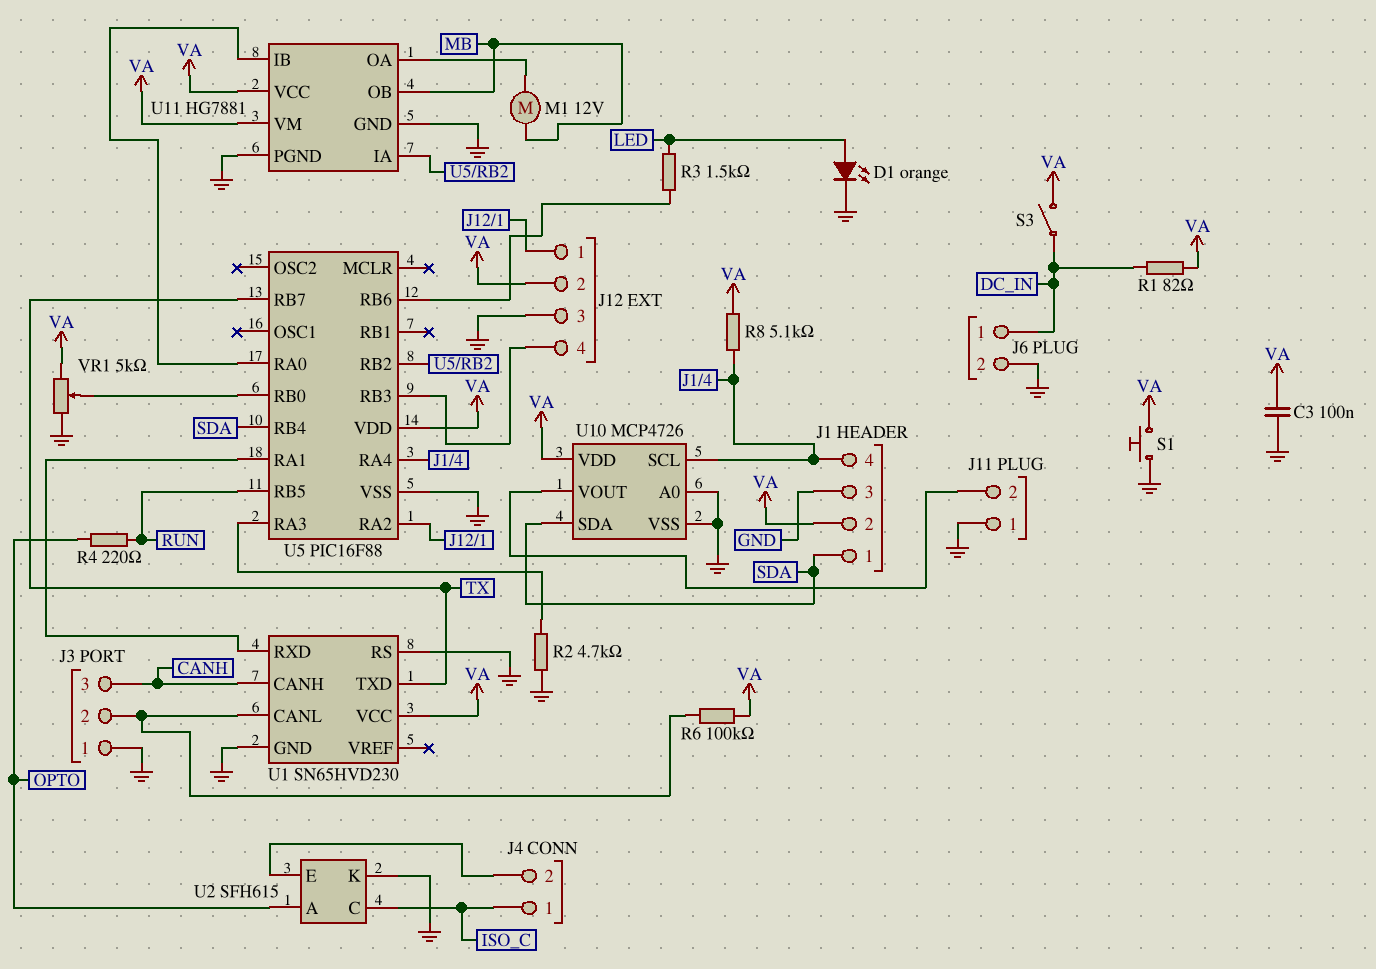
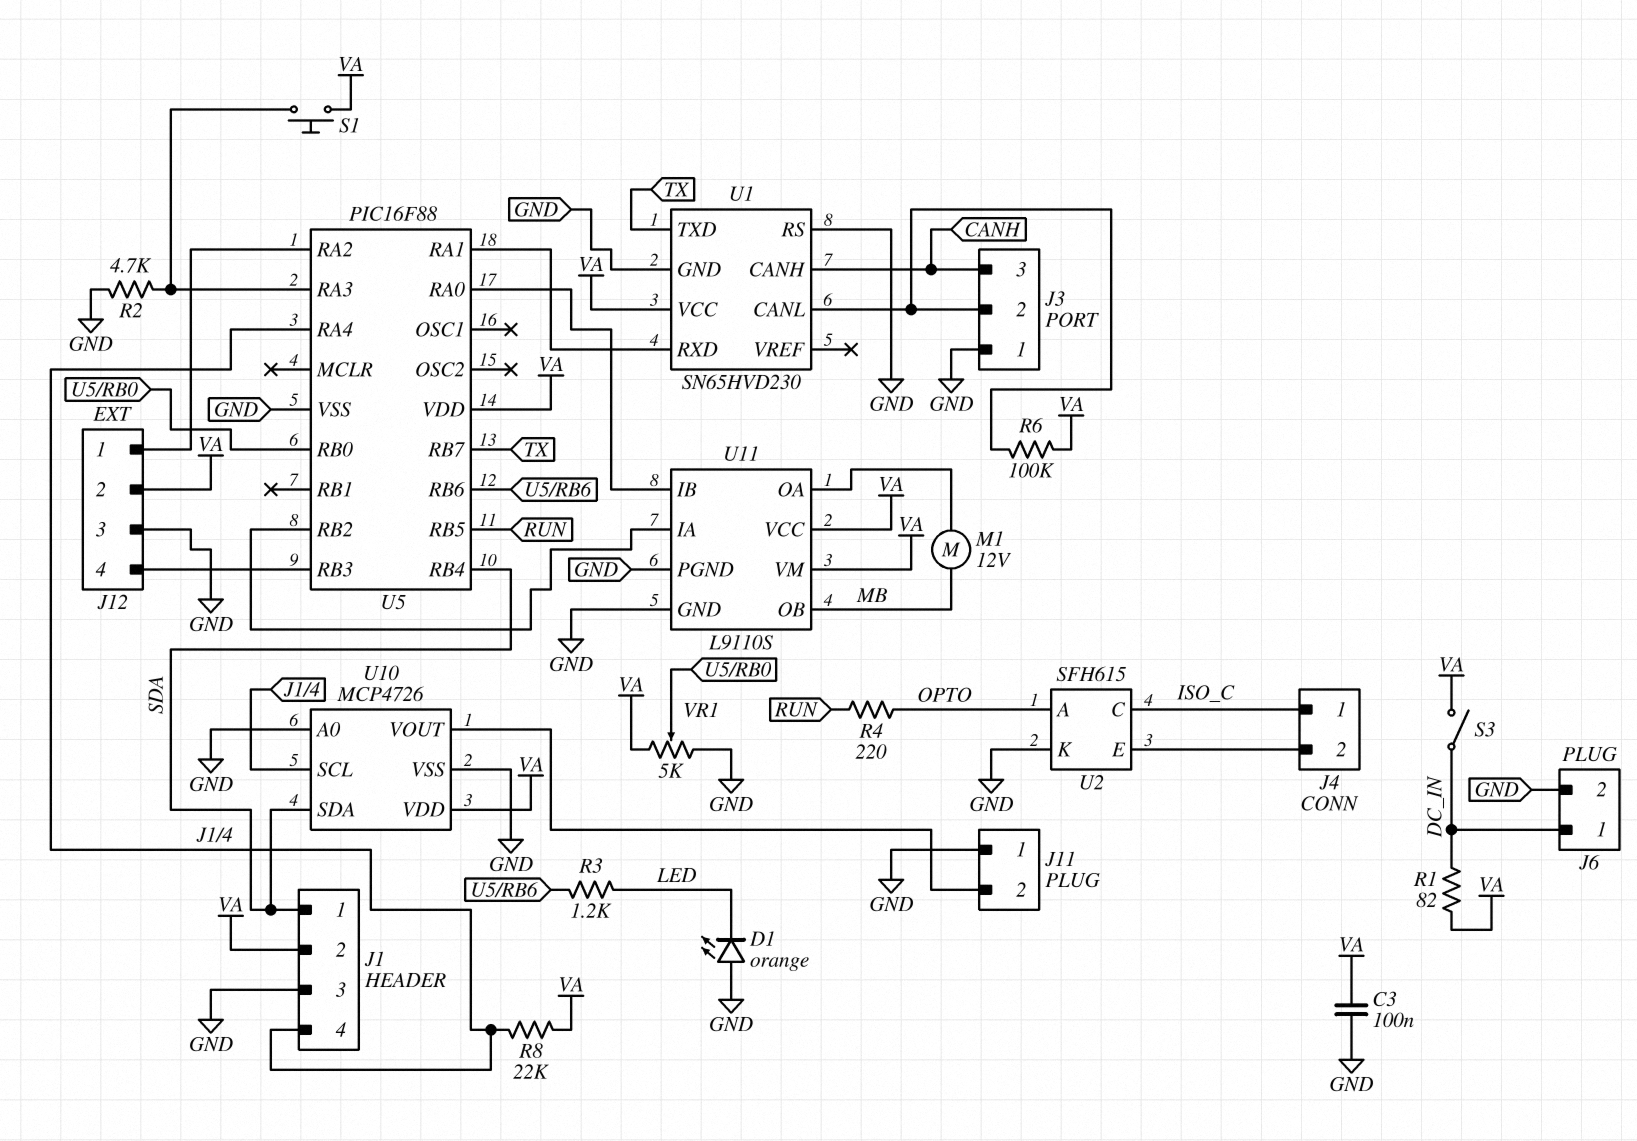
D1: LED orange (A LED, K GND) -> LED orange (A GND, K LED)
R3: 1.5k (LED, U5/RB6) -> 1.2k (LED, U5/RB6)
R8: 5.1k (J1/4, VA) -> 22k (J1/4, VA)
S1: button (GND, VA) -> button (U5/RA3, VA)
U11: HG7881 -> L9110S

